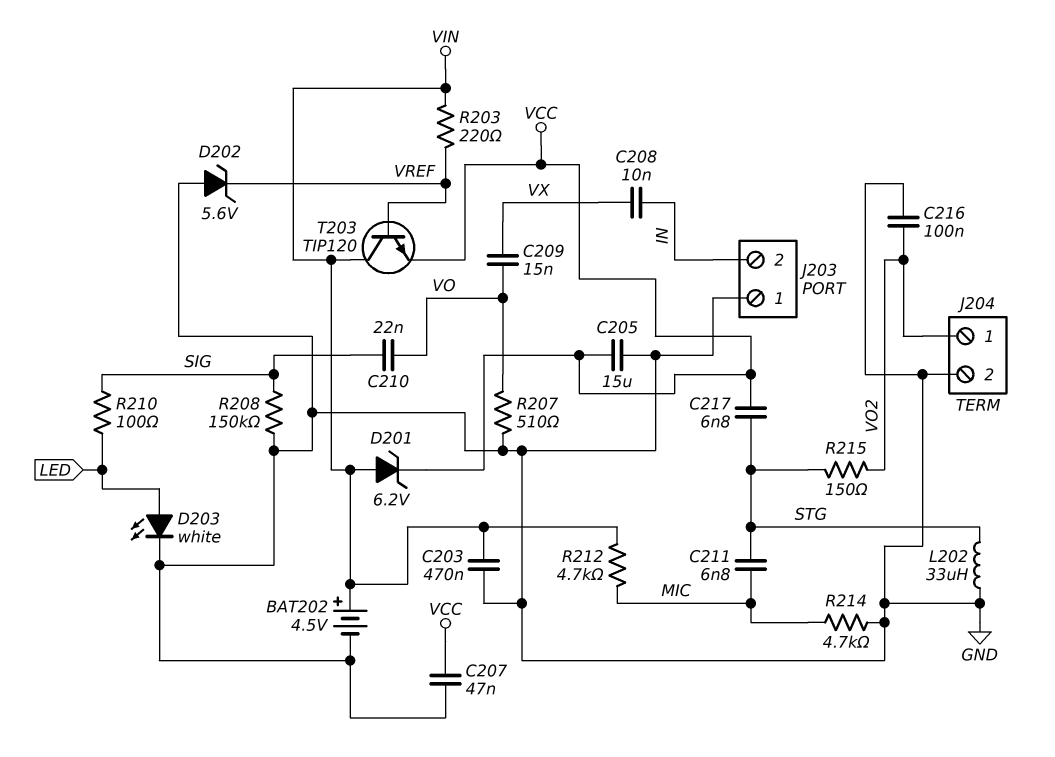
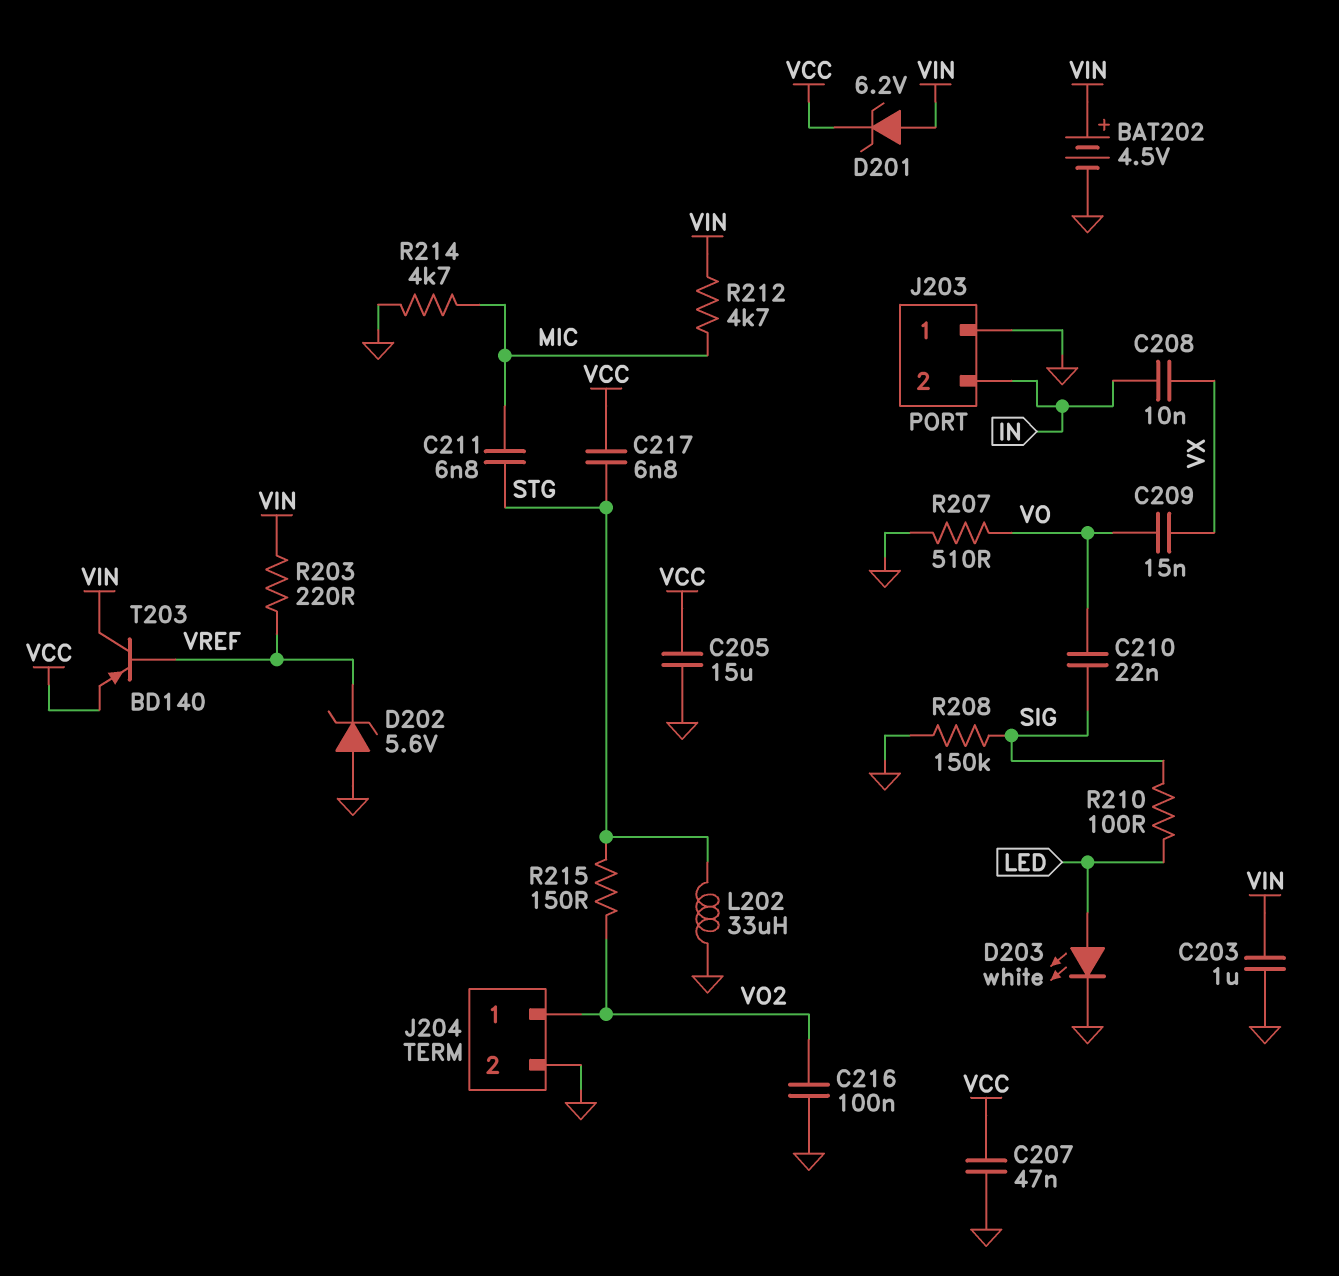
C203: 470nF (GND, VIN) -> 1uF (GND, VIN)
T203: NPN TIP120 (B VREF, C VIN, E VCC) -> PNP BD140 (B VREF, C VIN, E VCC)

